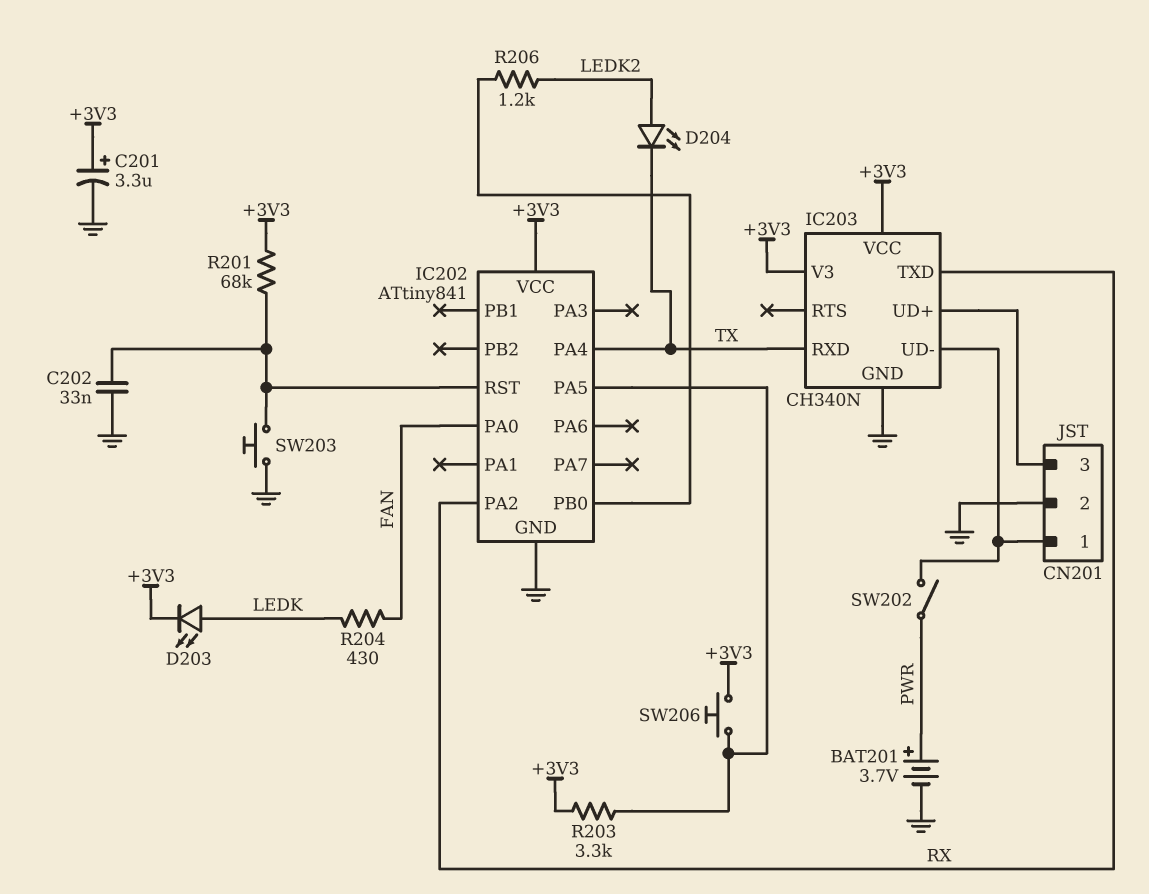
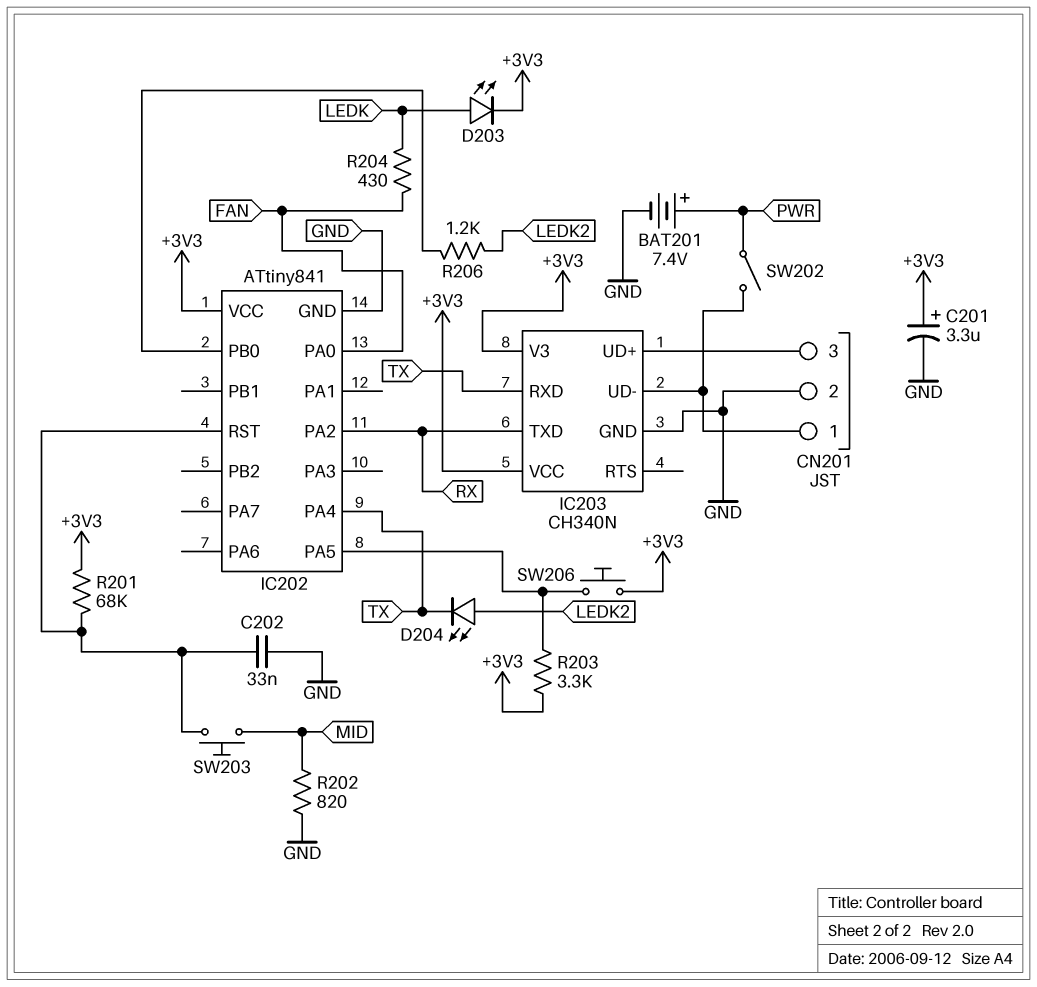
BAT201: 3.7V (plus PWR, minus GND) -> 7.4V (plus PWR, minus GND)
R202: none -> 820 (GND, MID)
SW203: button (GND, IC202/RST) -> button (IC202/RST, MID)

